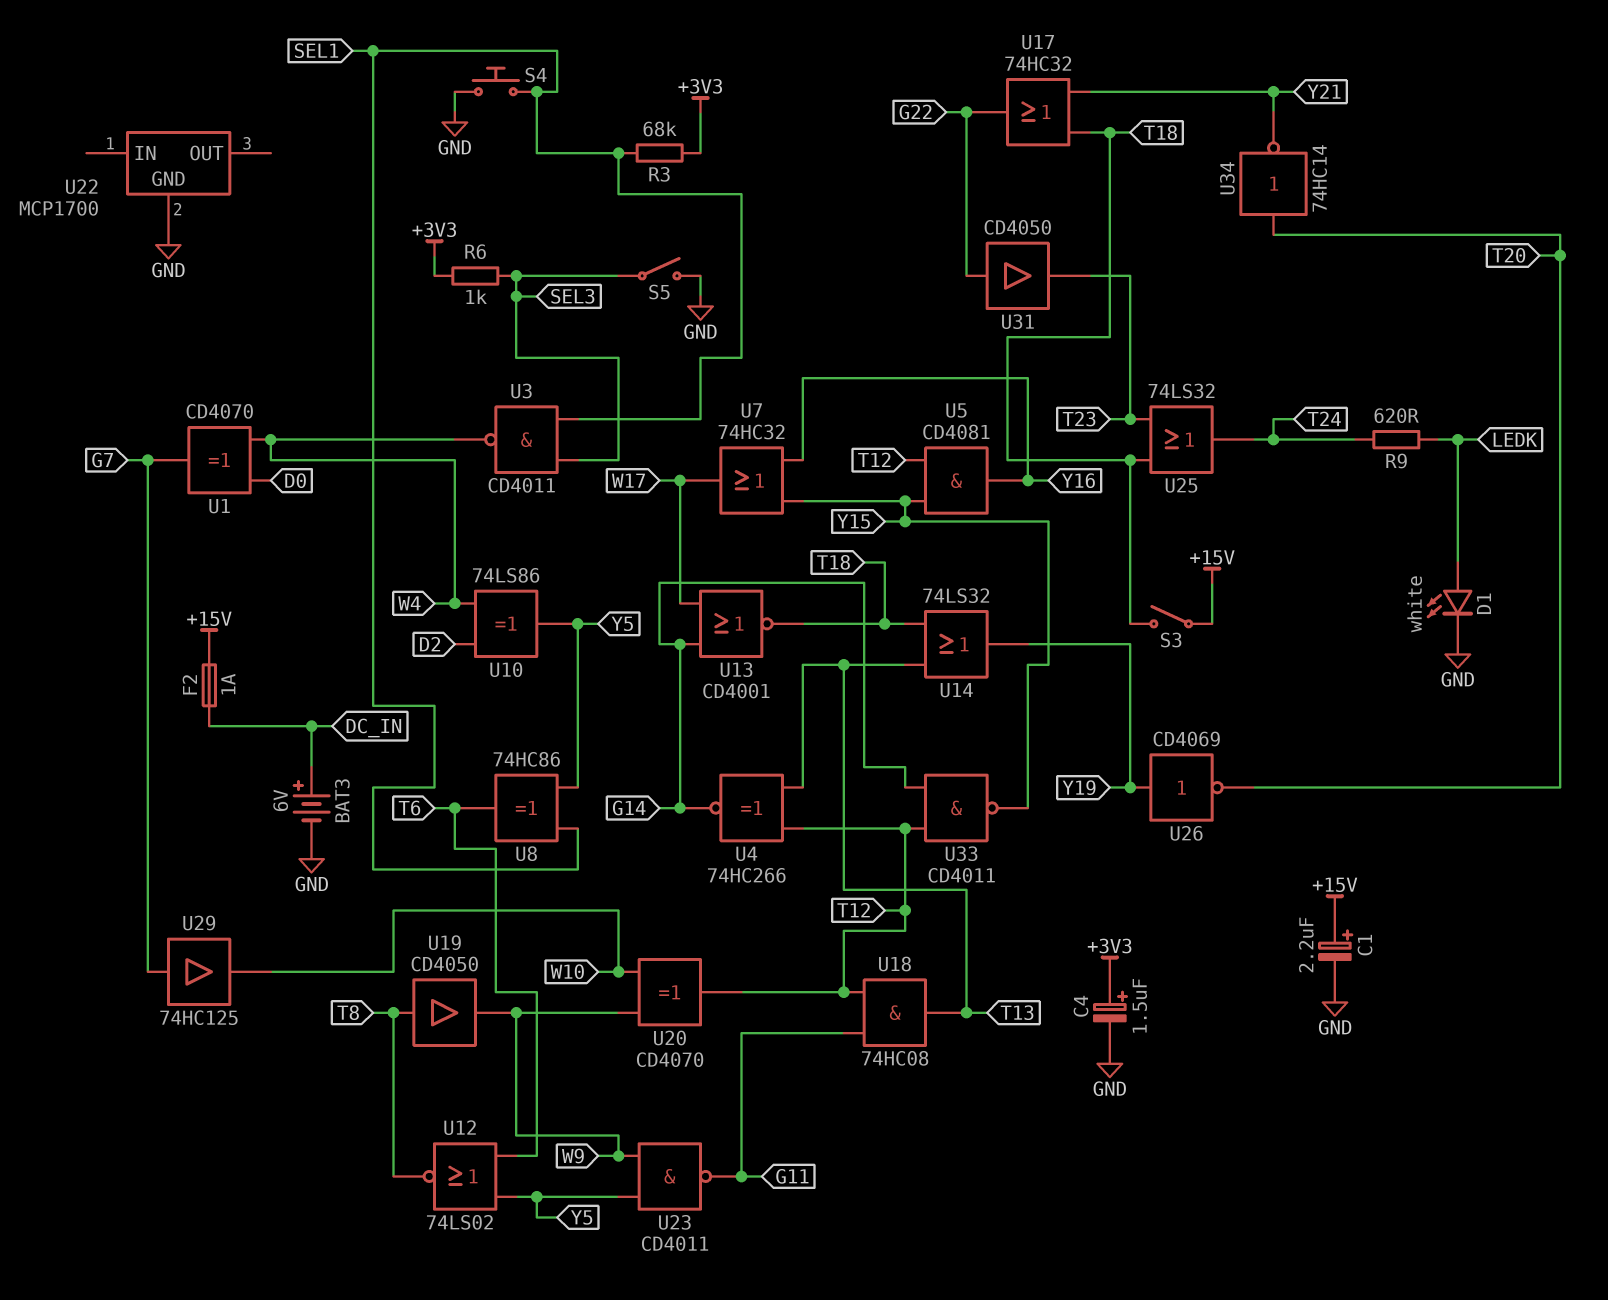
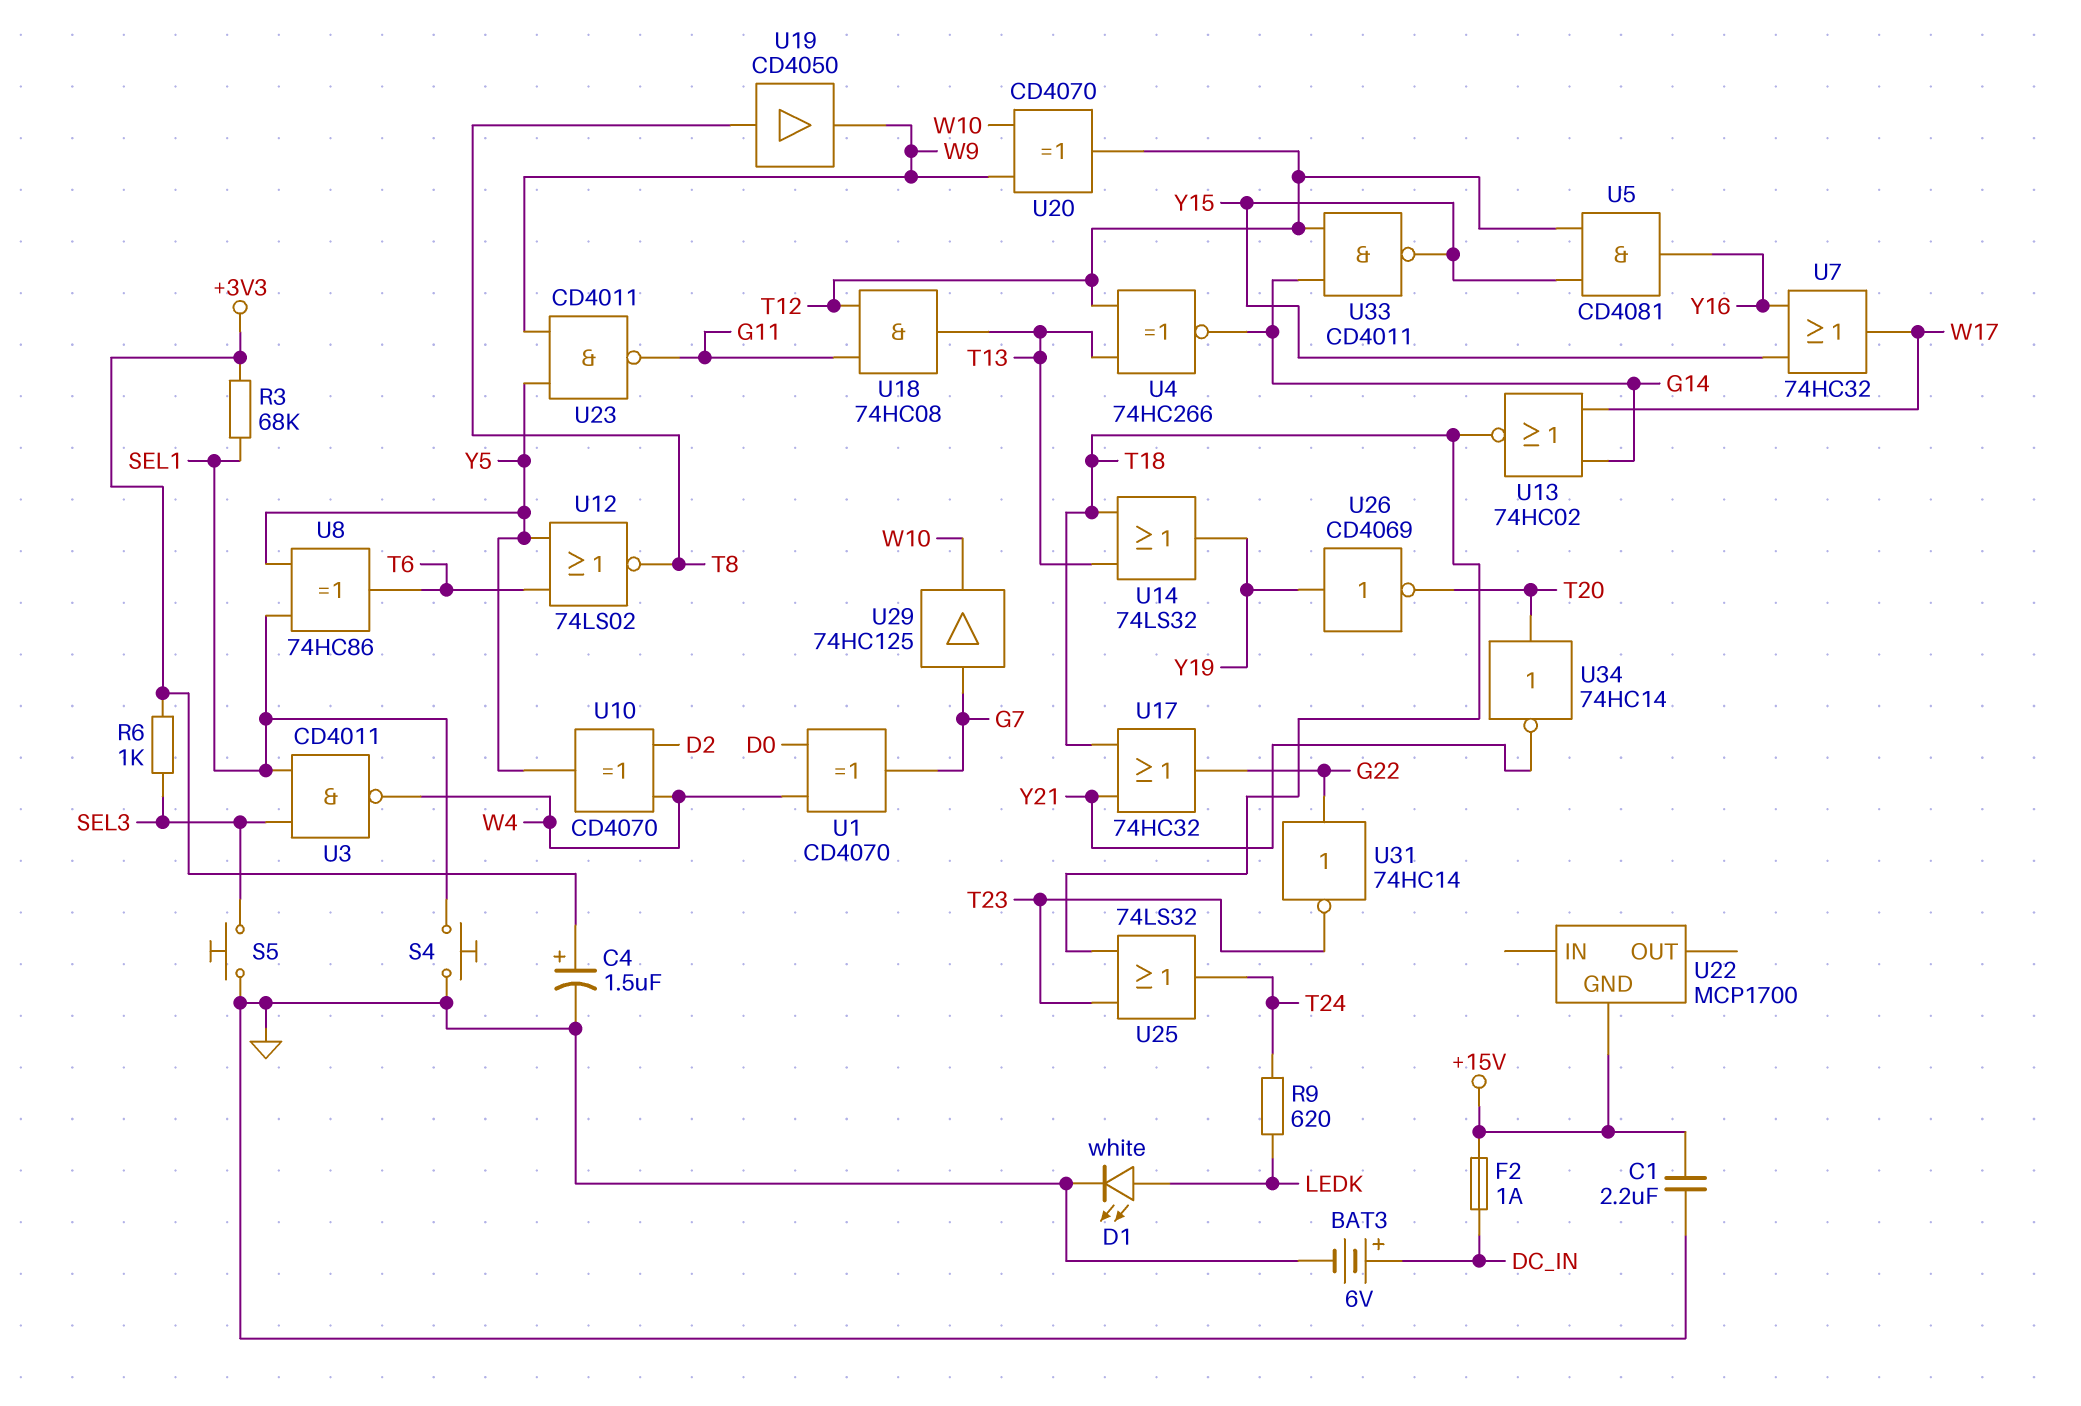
C1: 2.2uF (plus +15V, minus GND) -> 2.2uF (+15V, GND)
S3: switch (+15V, T18) -> none
S5: switch (GND, SEL3) -> button (GND, SEL3)
U10: XOR 74LS86 (in D2, in W4, out Y5) -> XOR CD4070 (in D2, in W4, out Y5)
U13: NOR CD4001 (in G14, in W17, out T18) -> NOR 74HC02 (in G14, in W17, out T18)
U22 pin GND: GND -> +15V
U31: buffer CD4050 (in G22, out T23) -> NOT 74HC14 (in G22, out T23)

